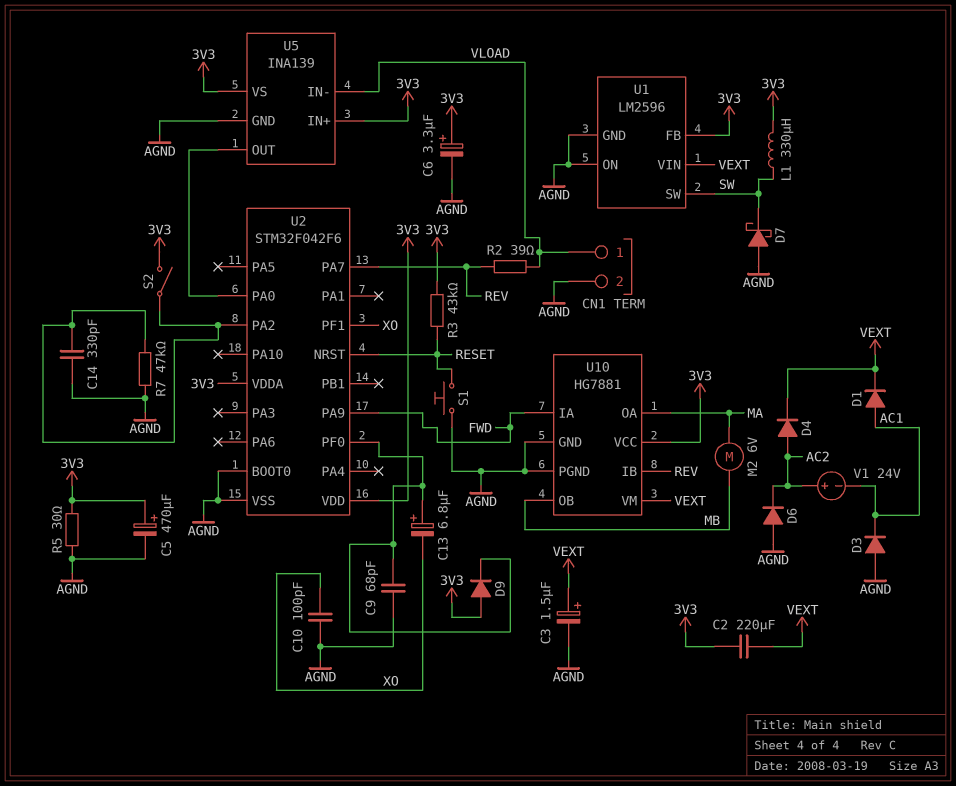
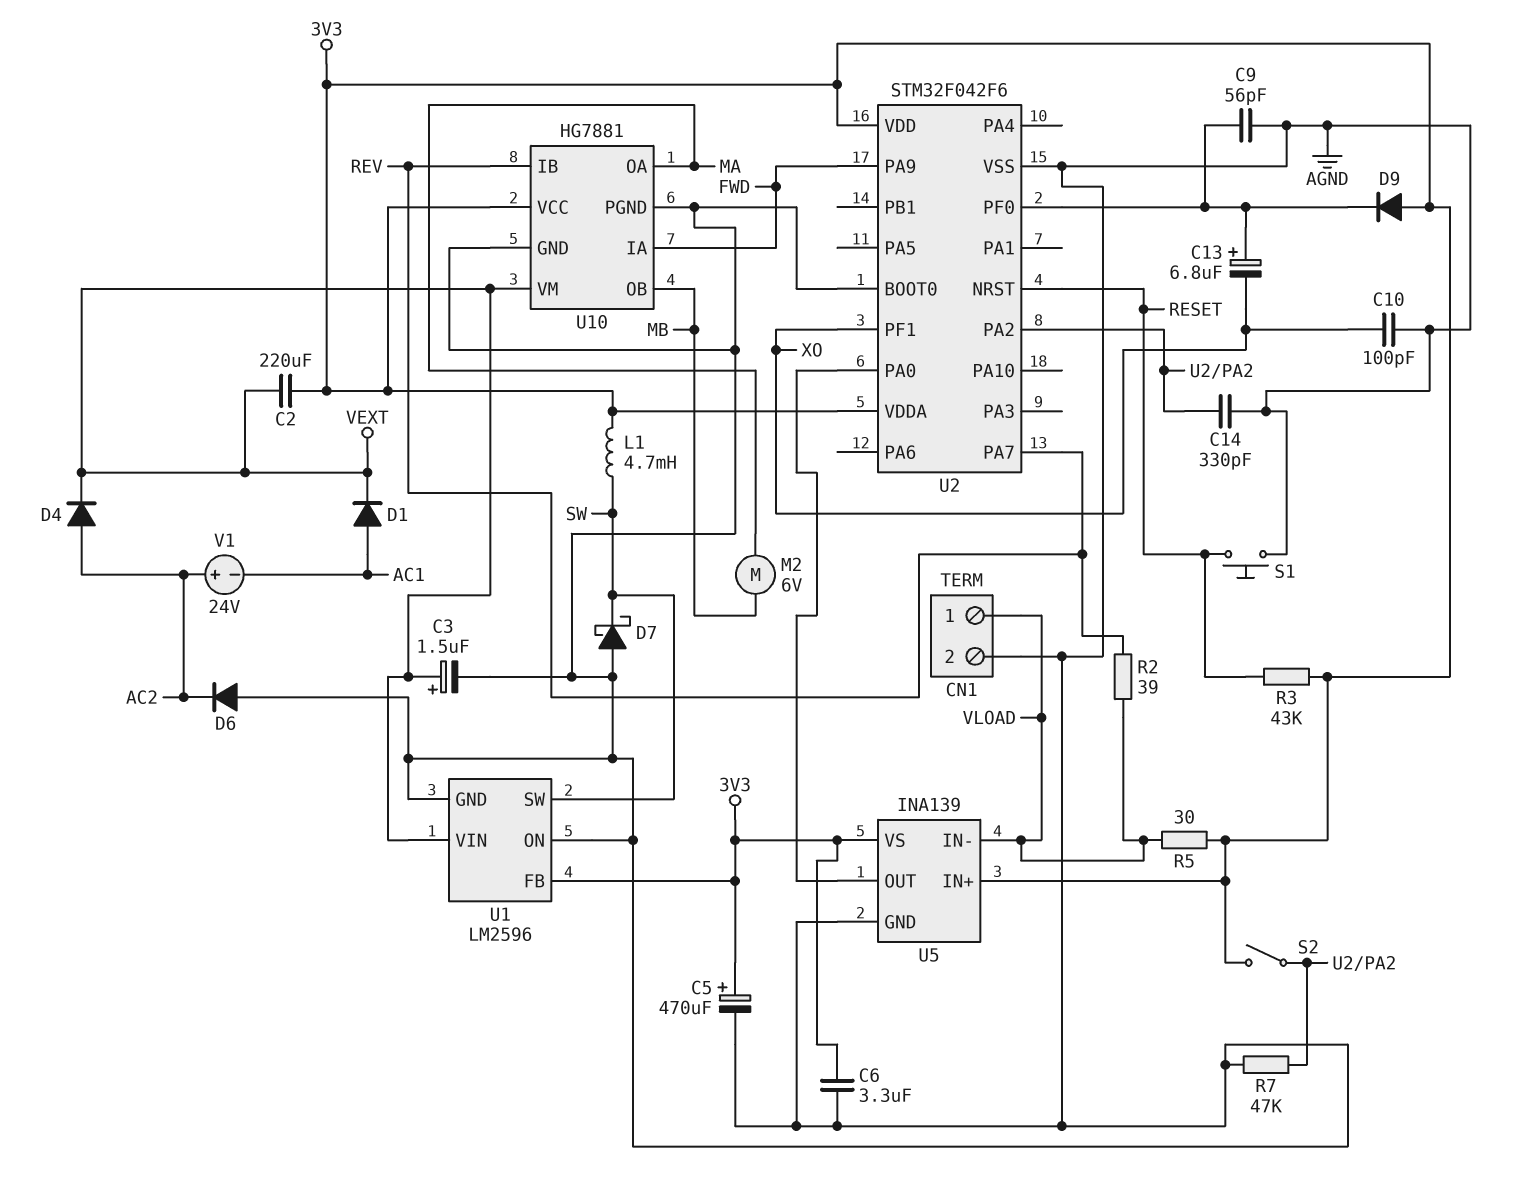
C6: 3.3uF (plus 3V3, minus AGND) -> 3.3uF (3V3, AGND)
C9: 68pF (AGND, U2/PF0) -> 56pF (AGND, U2/PF0)
D3: diode (A AGND, K AC1) -> none
L1: 330uH (3V3, SW) -> 4.7mH (3V3, SW)
R5: 30 (3V3, AGND) -> 30 (3V3, VLOAD)

